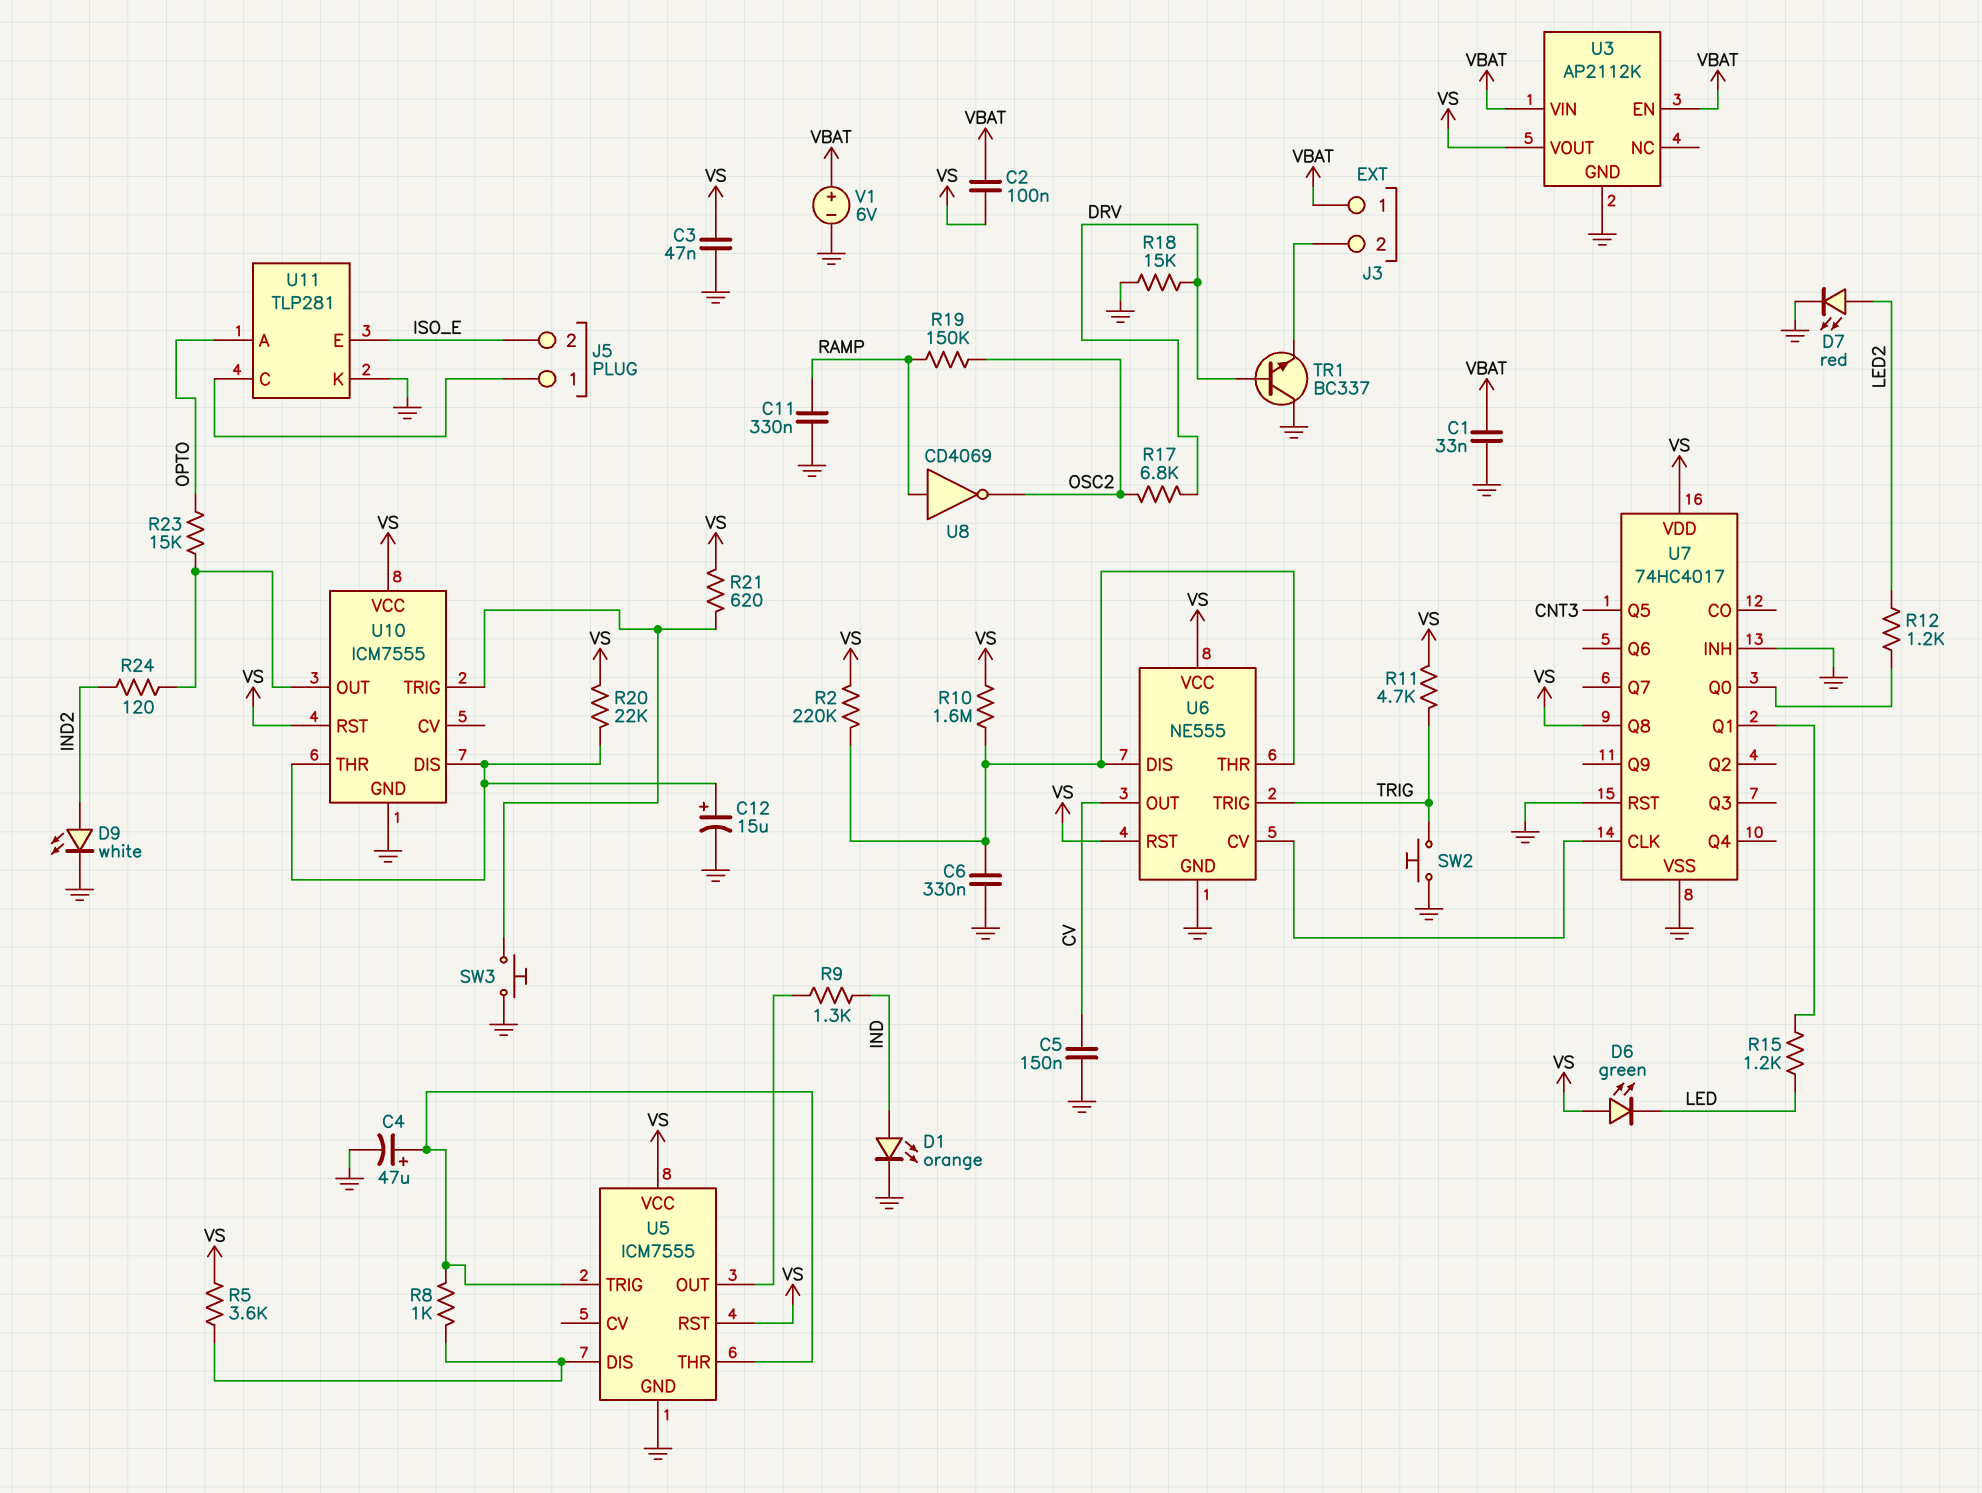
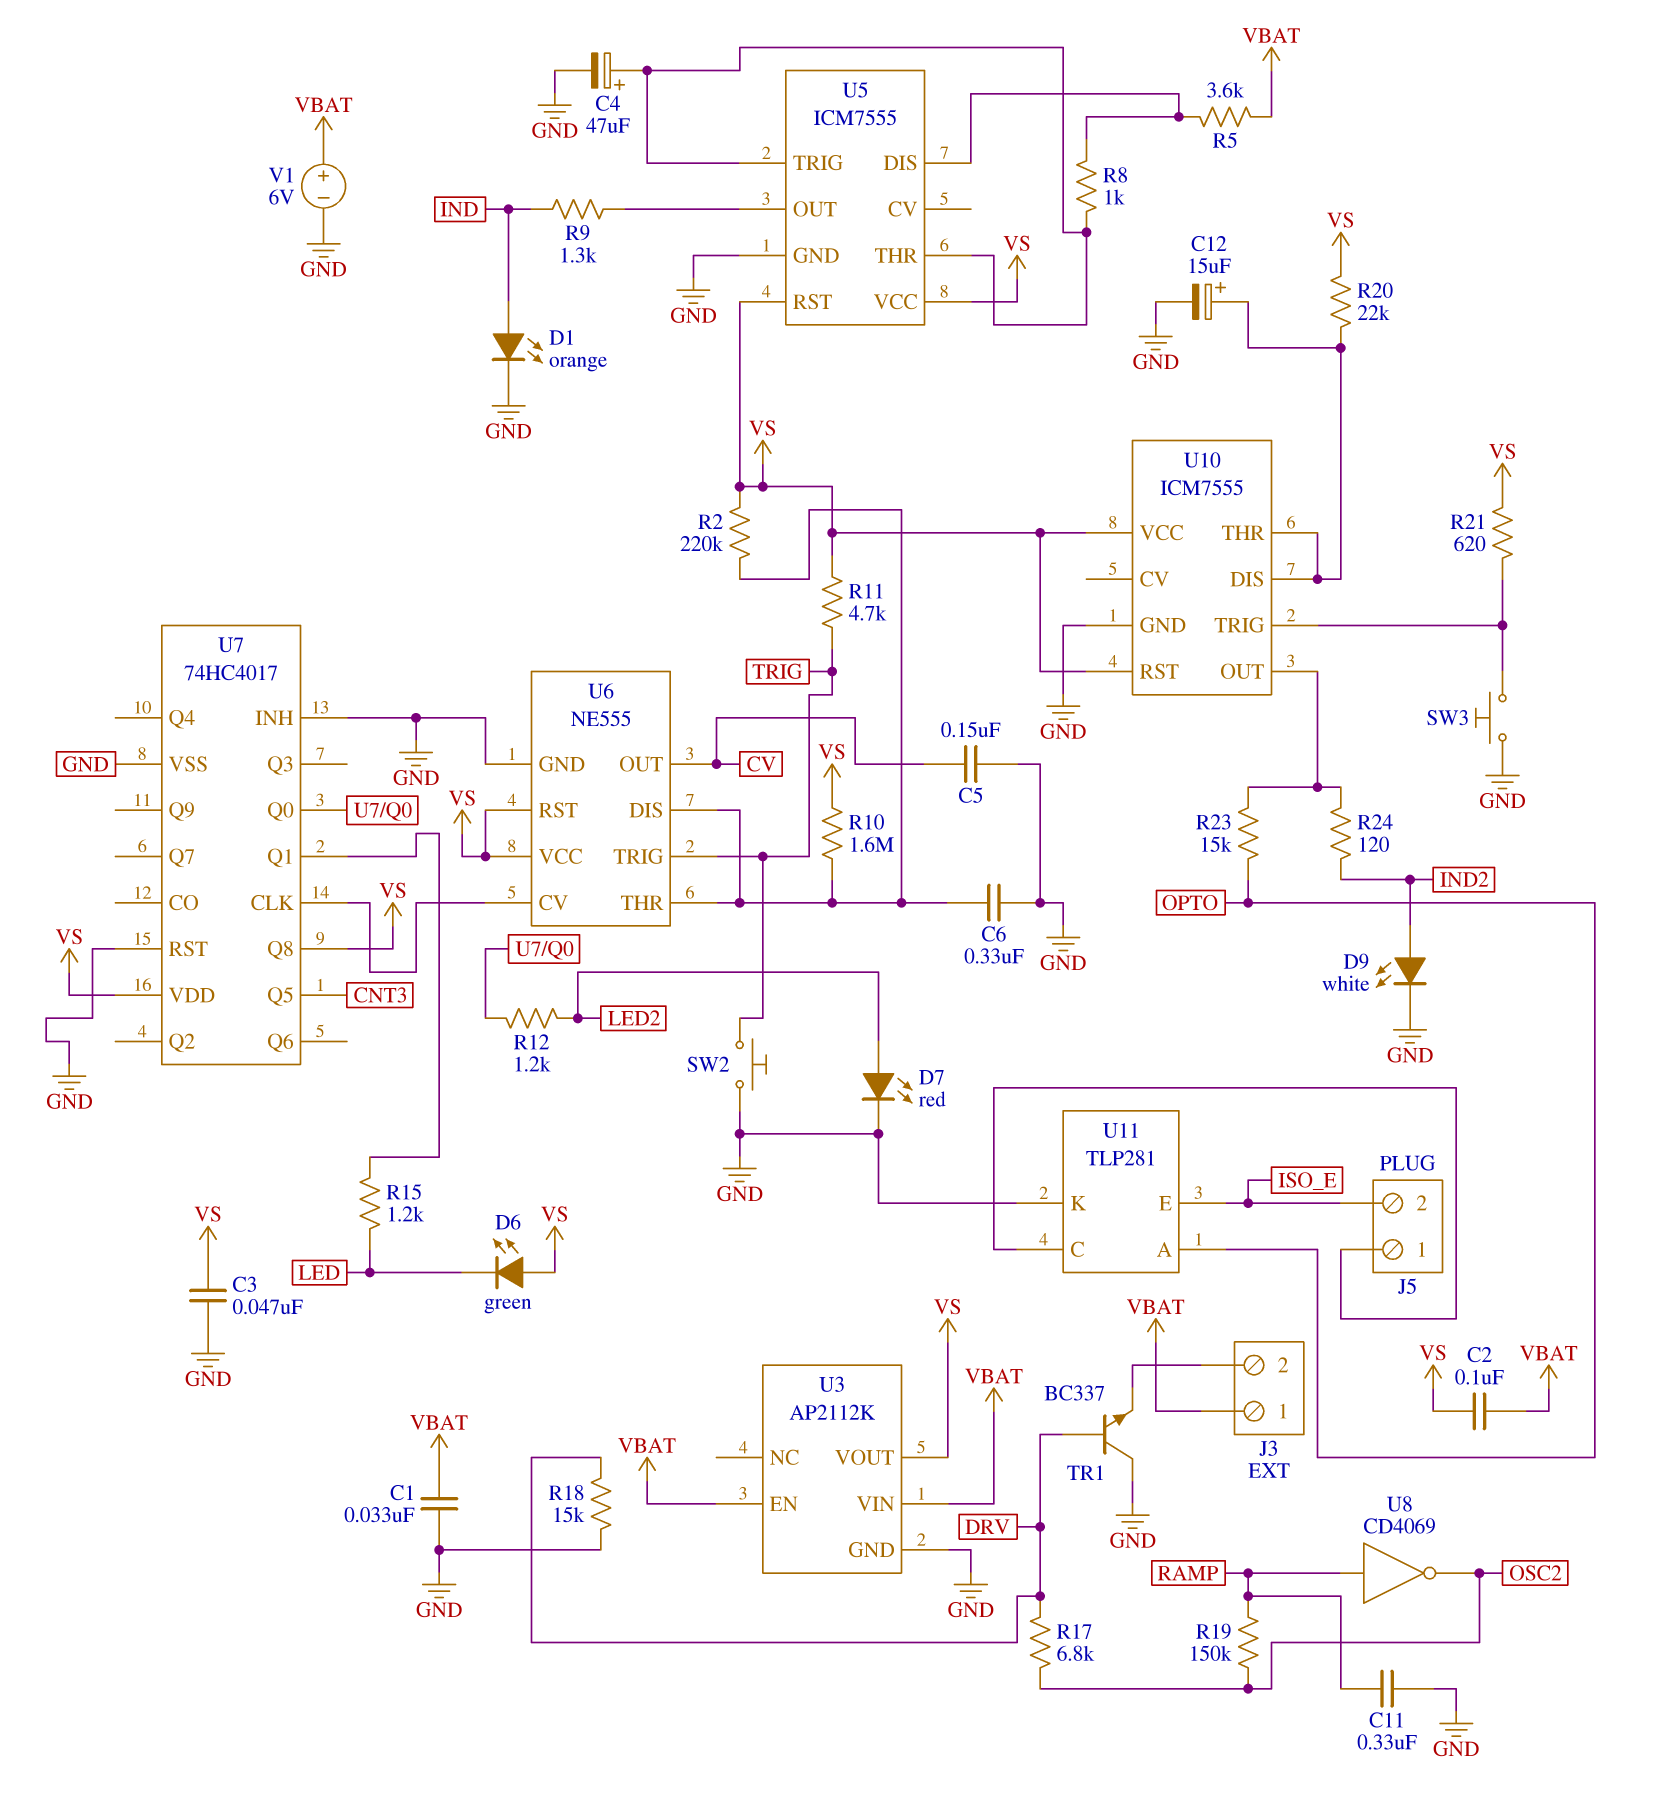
R5: 3.6k (U5/DIS, VS) -> 3.6k (U5/DIS, VBAT)

